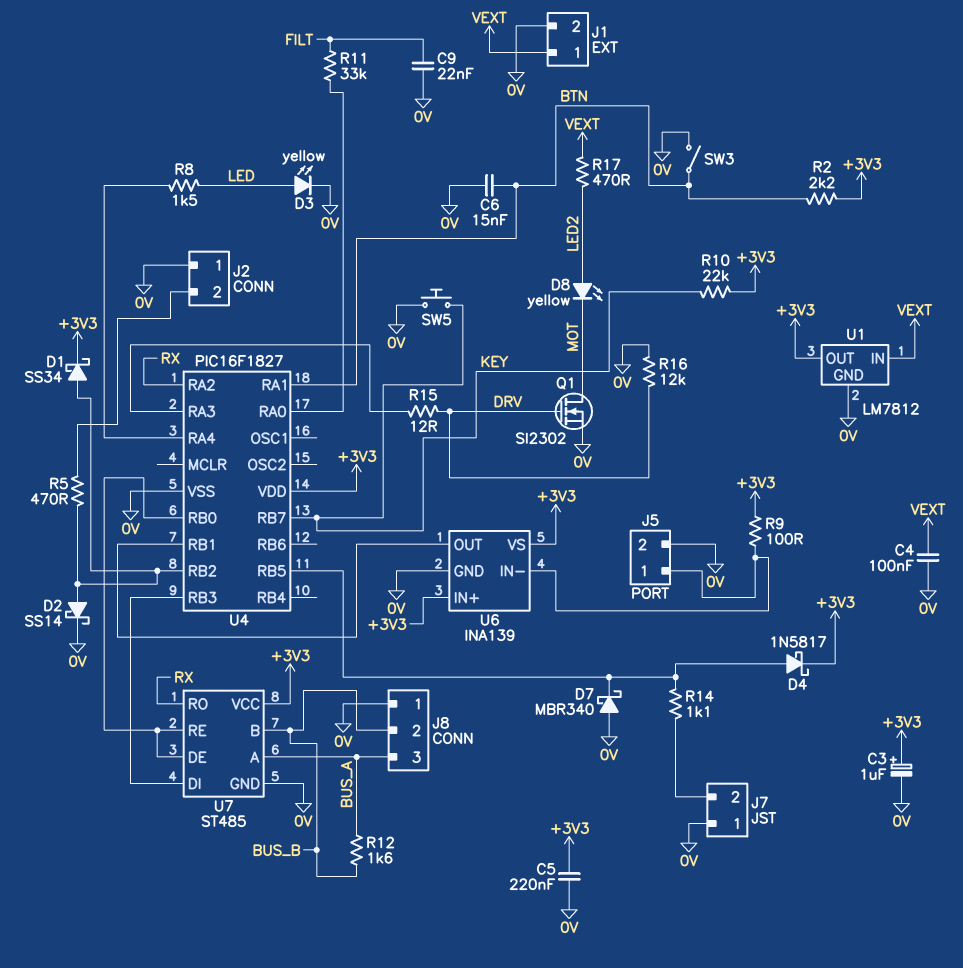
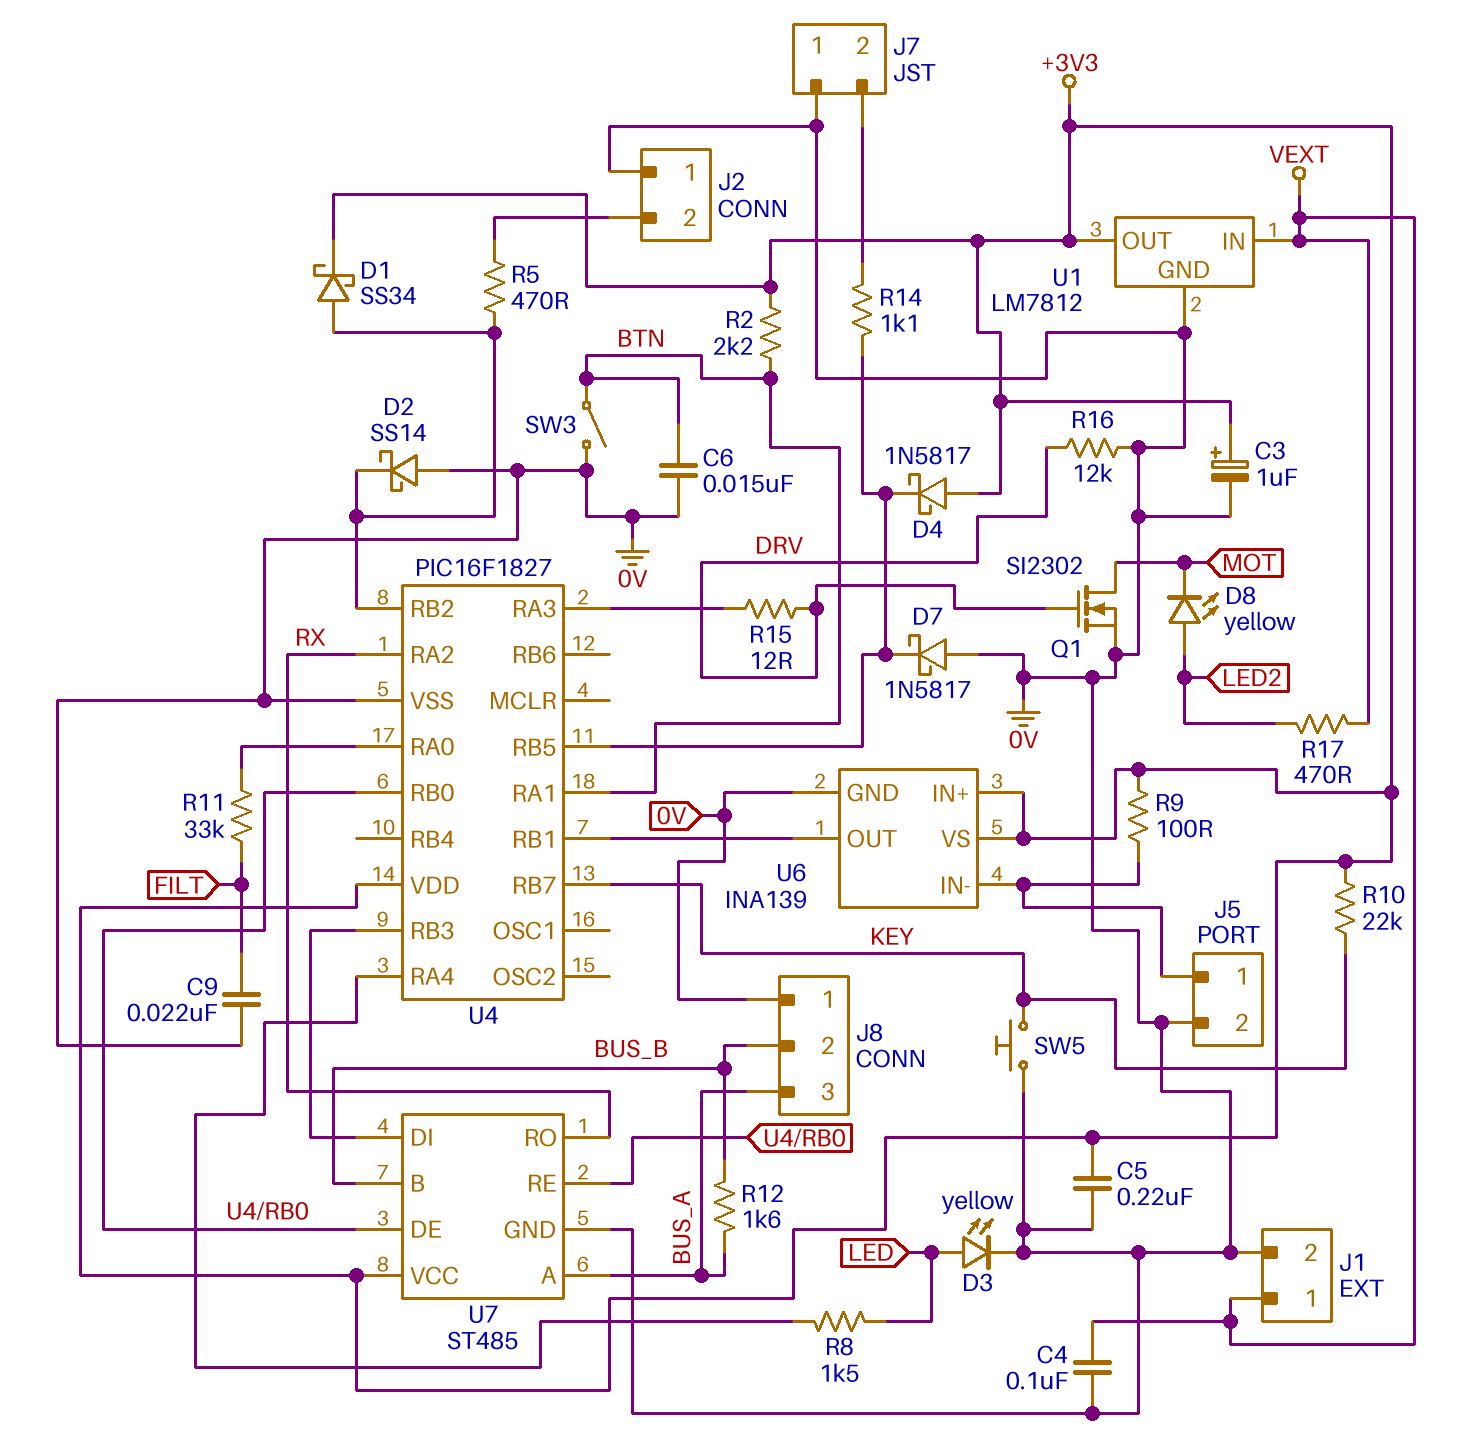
D2: schottky SS14 (A U4/RB2, K 0V) -> schottky SS14 (A 0V, K U4/RB2)
D4: schottky 1N5817 (A U4/RB5, K +3V3) -> schottky 1N5817 (A +3V3, K U4/RB5)
D7: schottky MBR340 (A 0V, K U4/RB5) -> schottky 1N5817 (A 0V, K U4/RB5)

